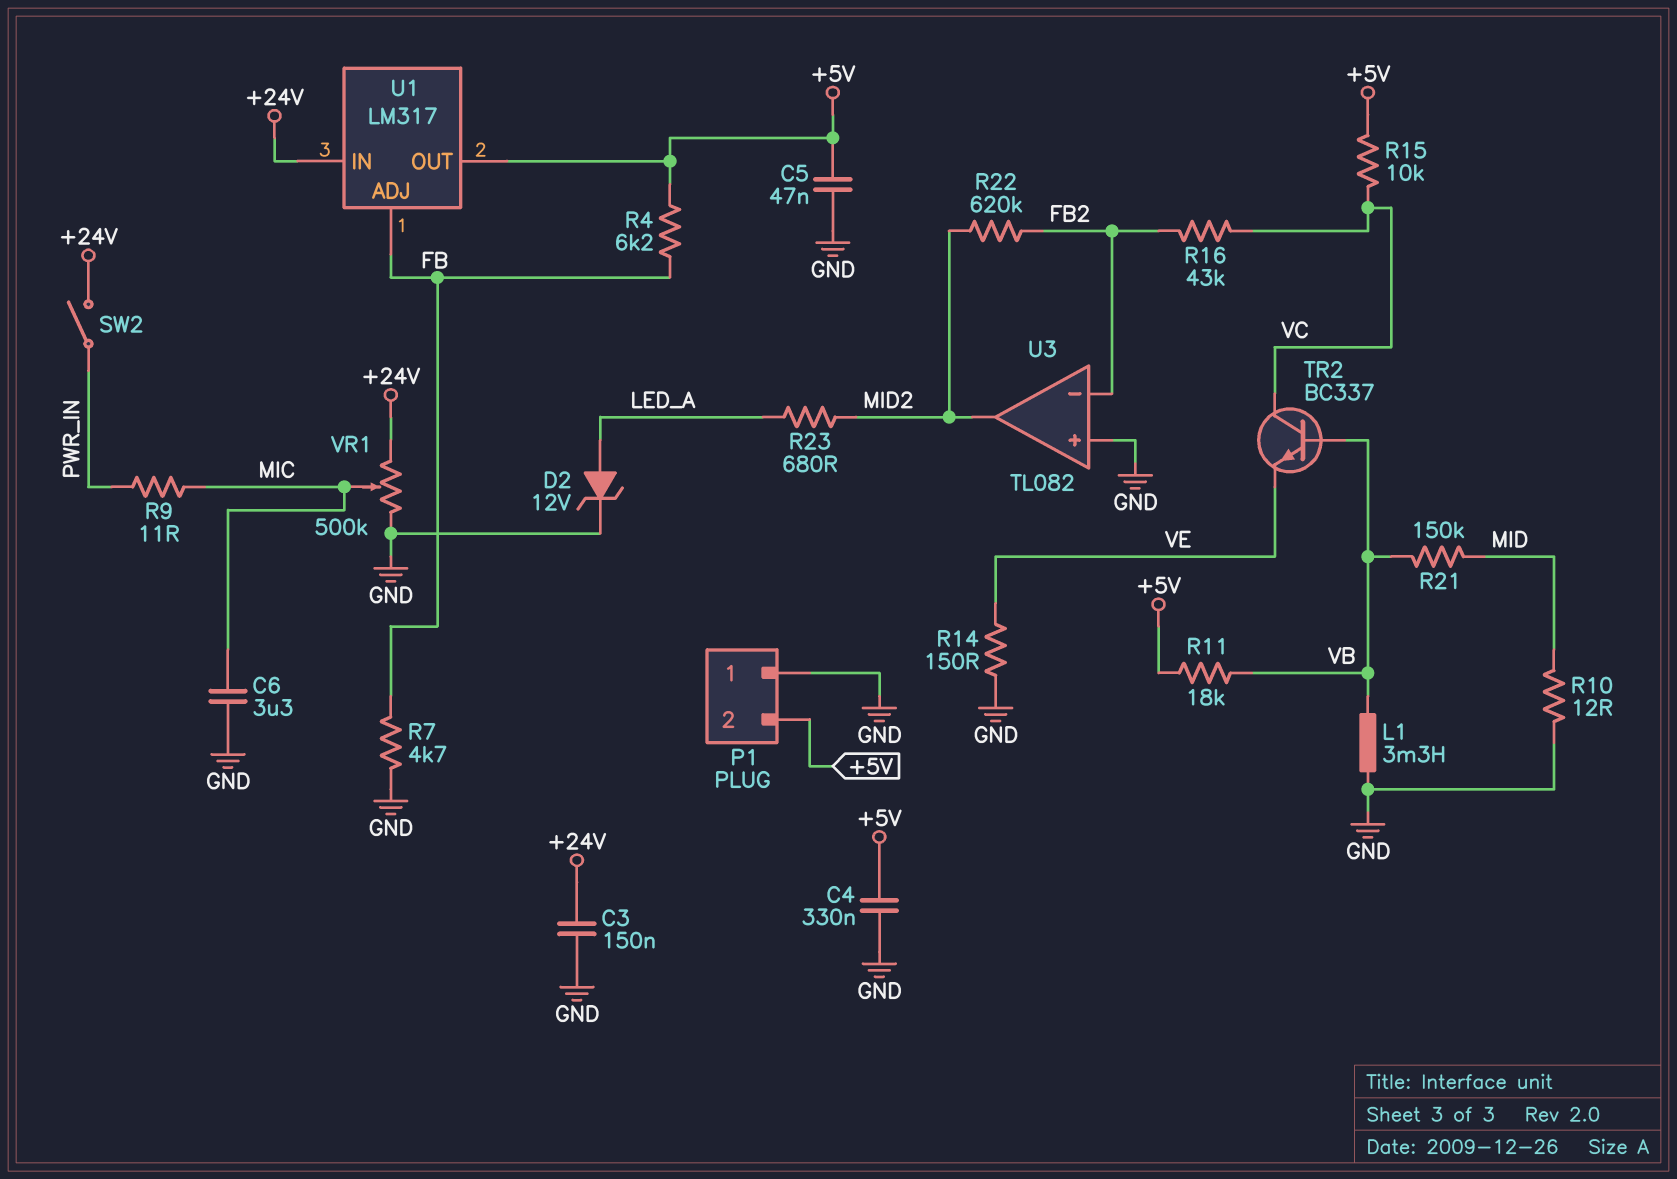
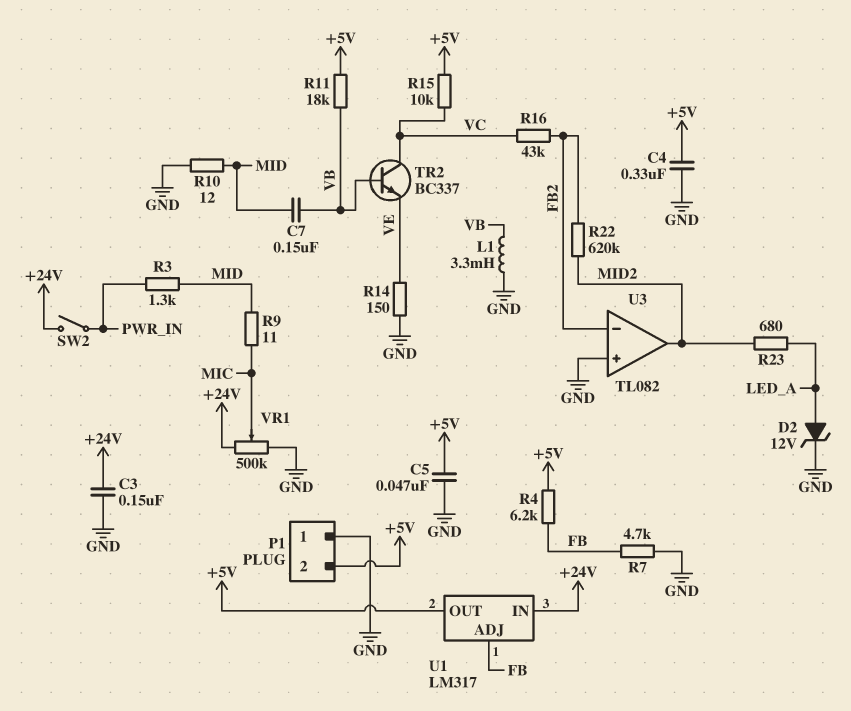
C6: 3.3uF (GND, MIC) -> none
C7: none -> 150nF (MID, VB)
R3: none -> 1.3k (MID, PWR_IN)
R9: 11 (MIC, PWR_IN) -> 11 (MIC, MID)
R21: 150k (MID, VB) -> none

